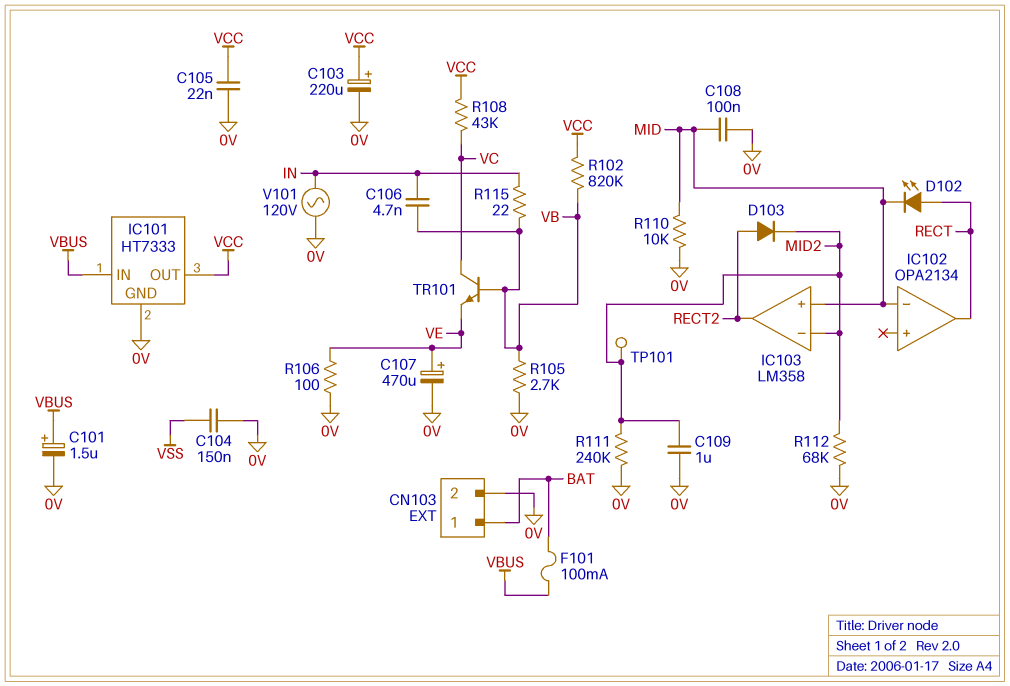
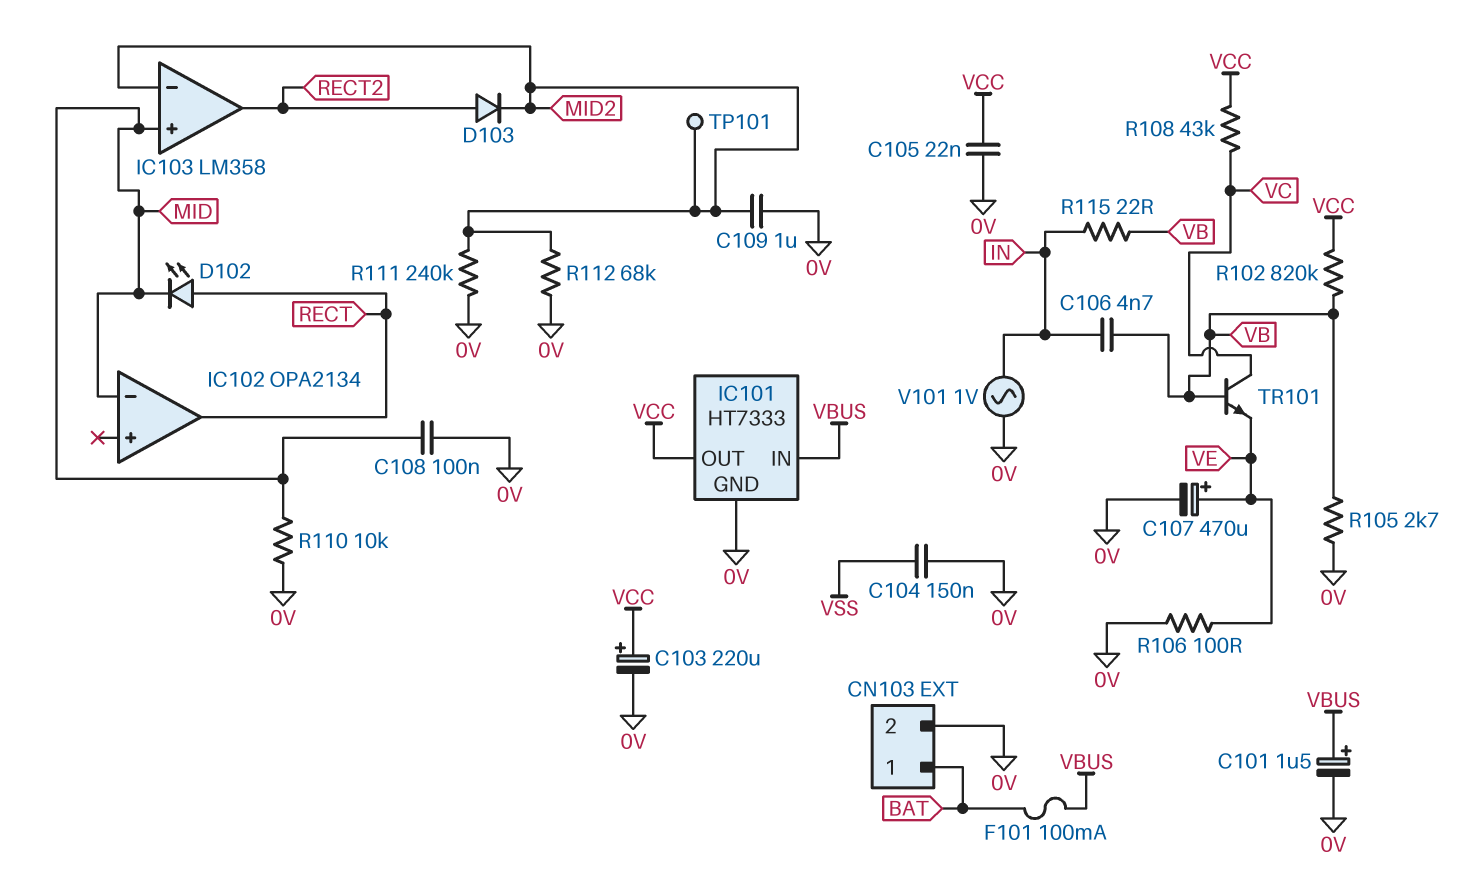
V101: AC 120V (0V, IN) -> AC 1V (0V, IN)

